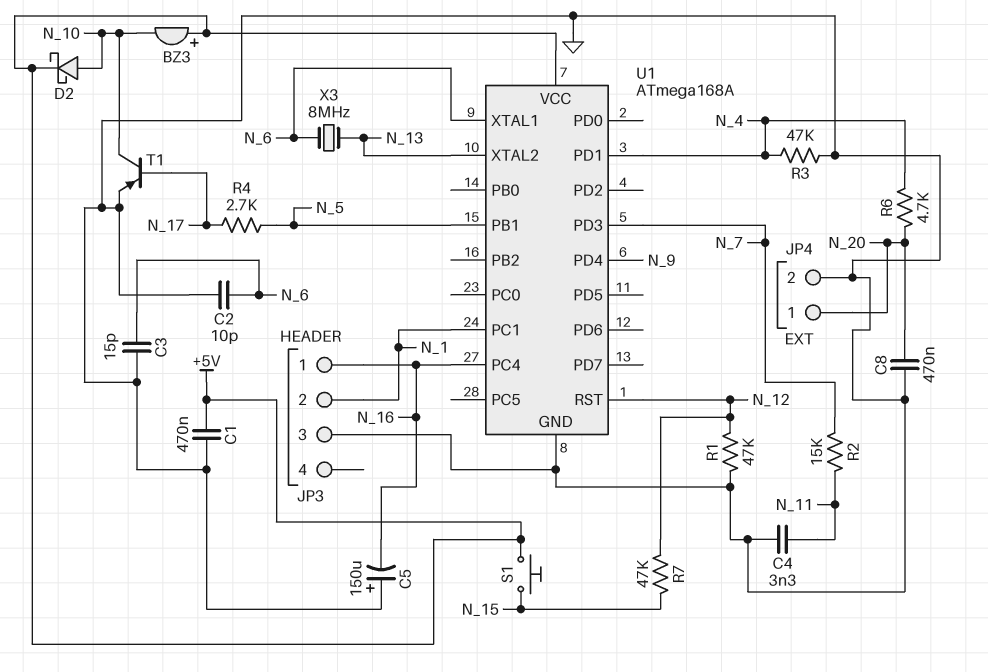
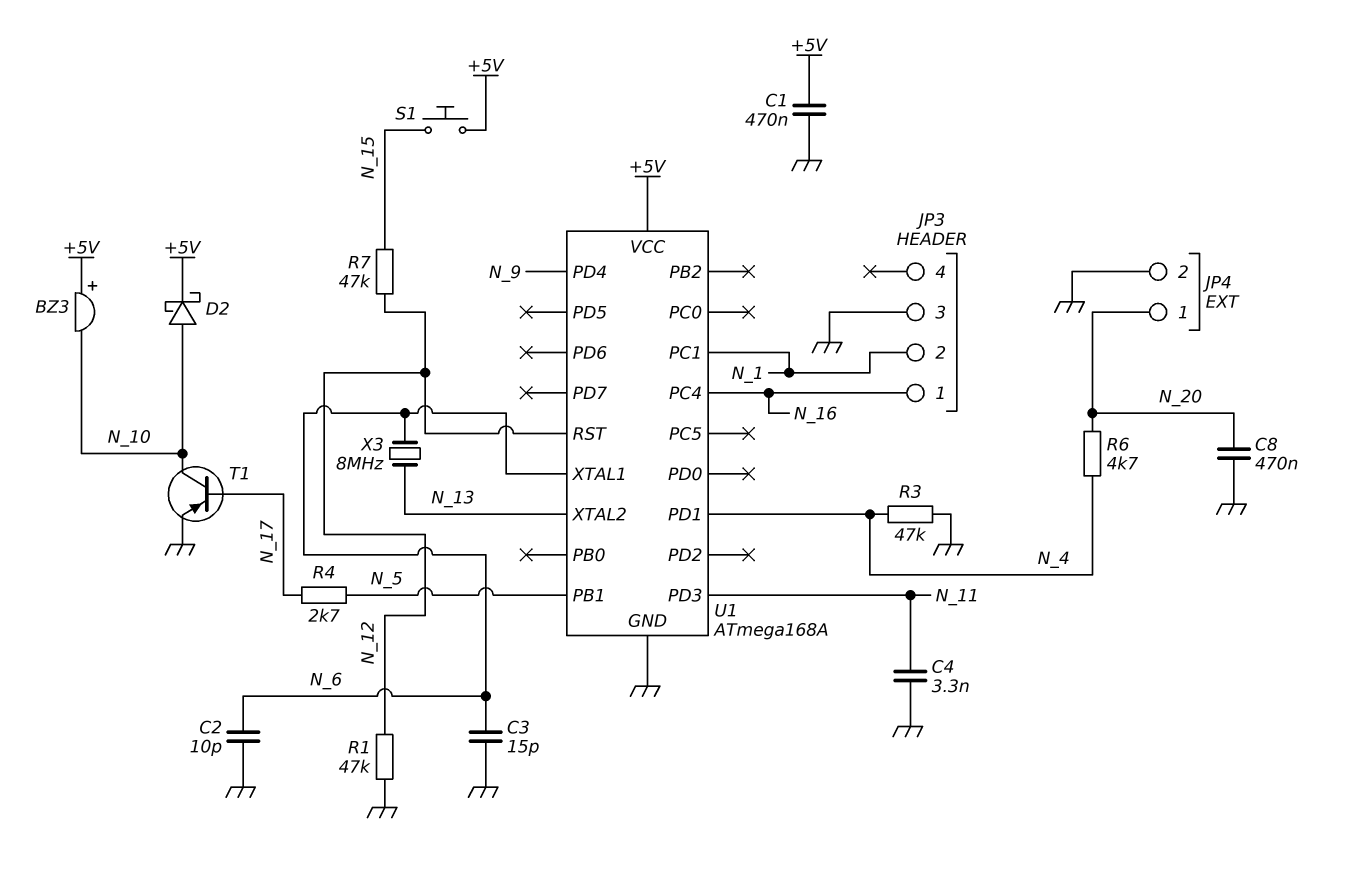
C5: 150uF (plus GND, minus N_16) -> none
R2: 15k (N_7, N_11) -> none
U1 pin PD3: N_7 -> N_11

